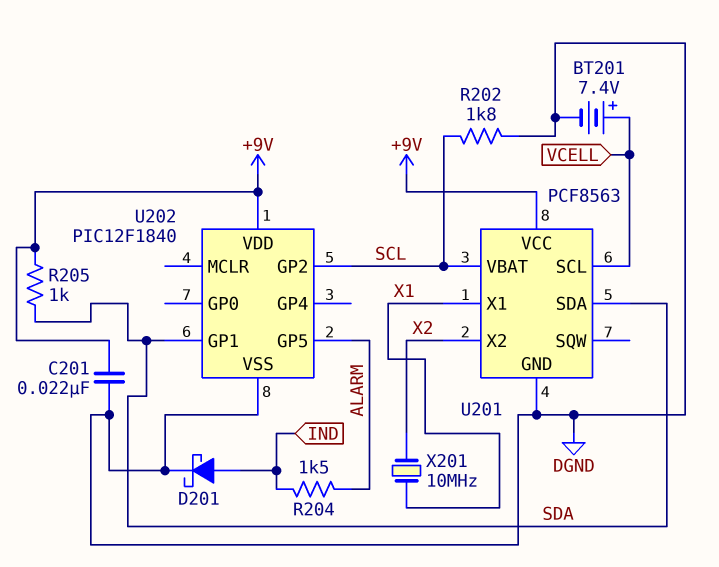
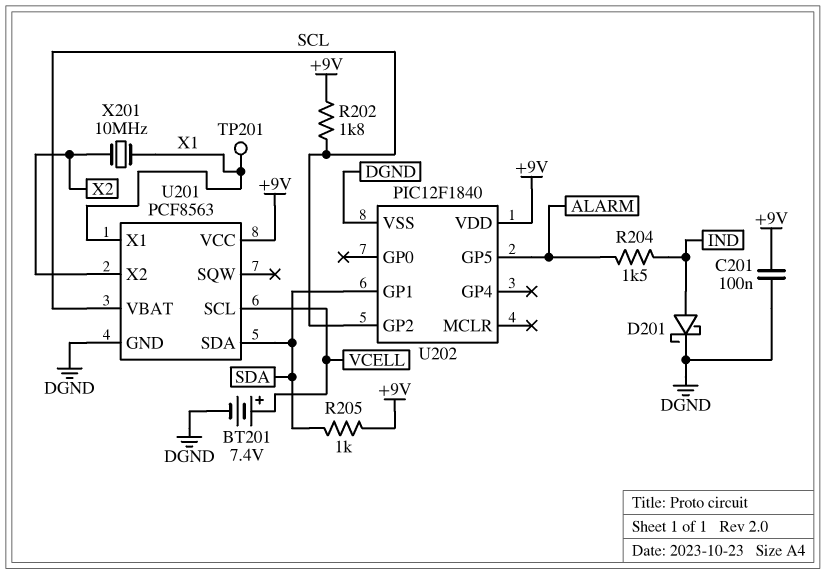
C201: 22nF (+9V, DGND) -> 100nF (+9V, DGND)
R202: 1.8k (DGND, SCL) -> 1.8k (+9V, SCL)
TP201: none -> test point (X1)

